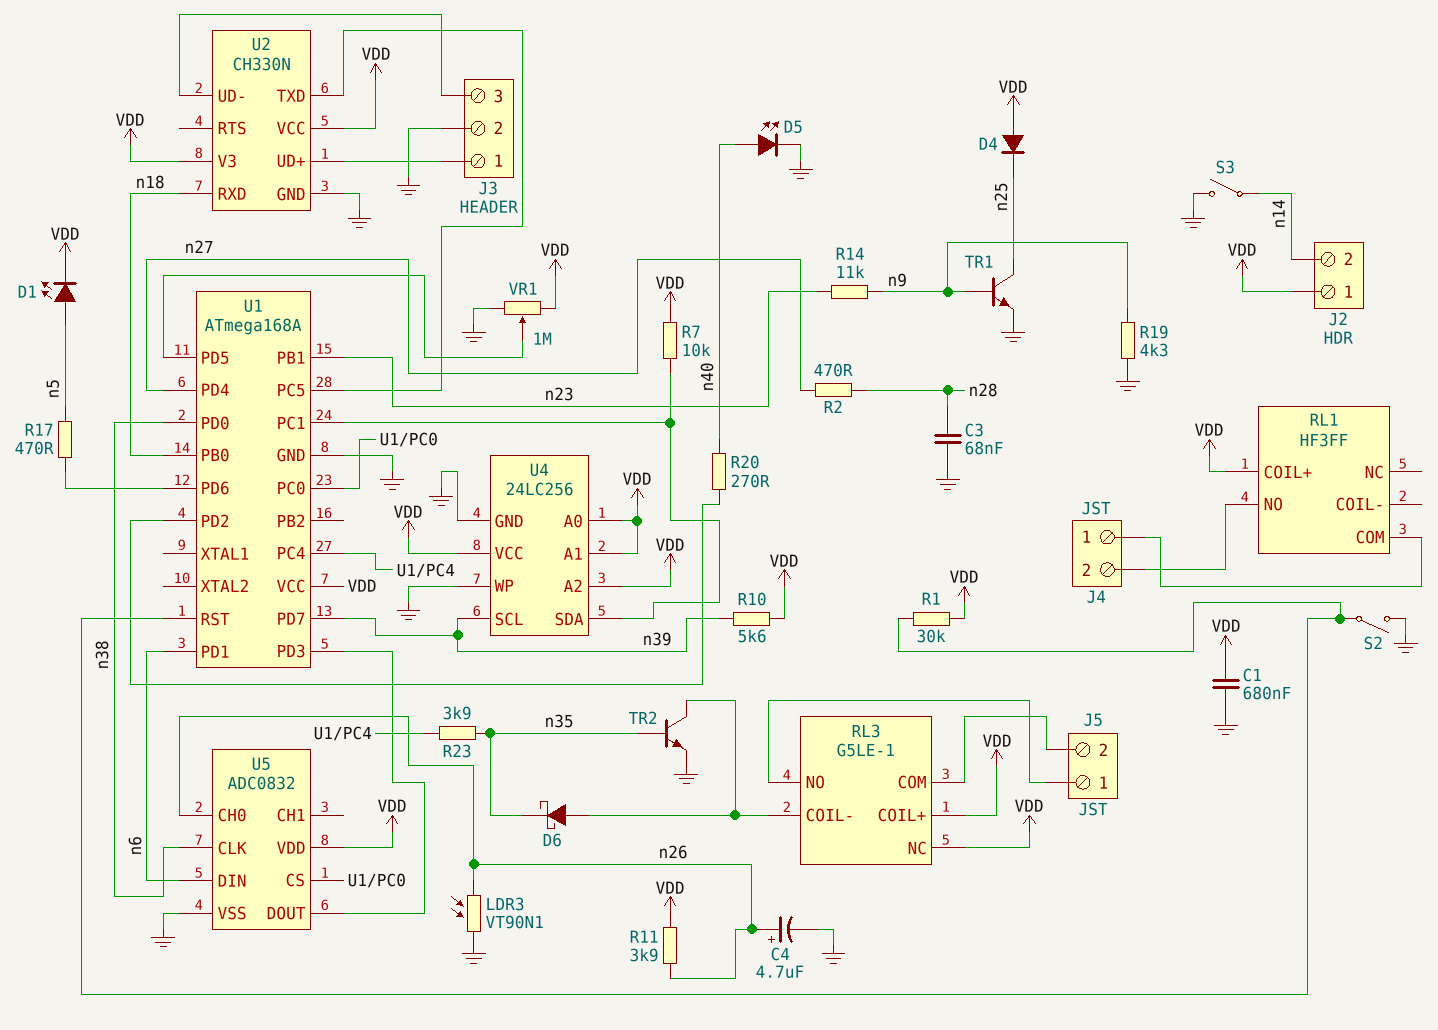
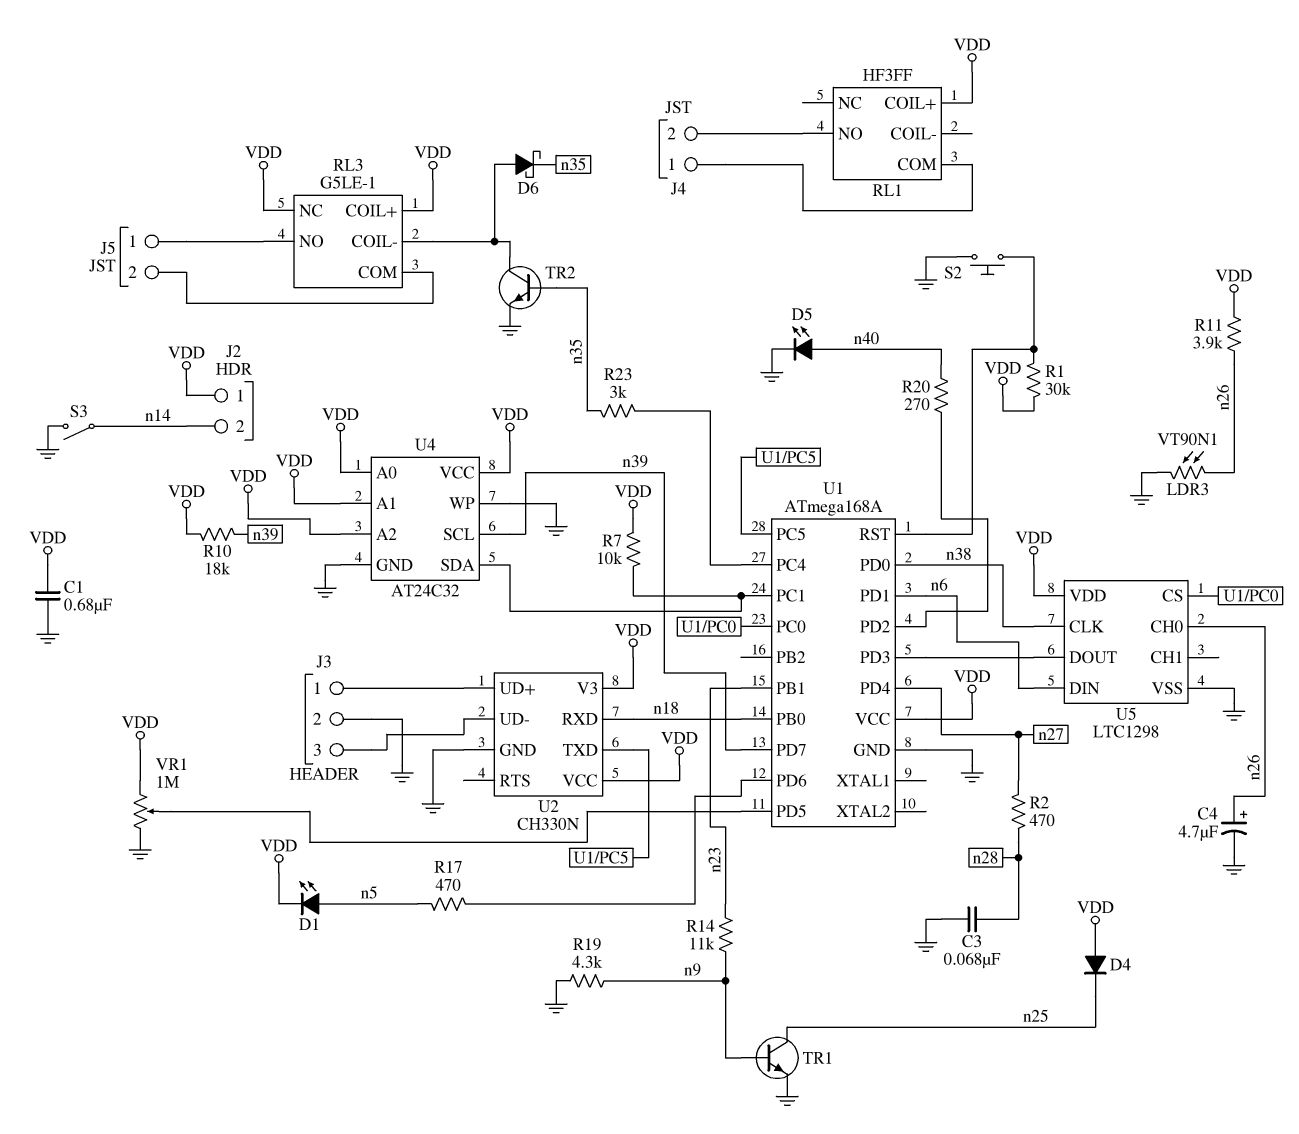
R10: 5.6k (VDD, n39) -> 18k (VDD, n39)
R23: 3.9k (U1/PC4, n35) -> 3k (U1/PC4, n35)
S2: switch (GND, U1/RST) -> button (GND, U1/RST)
U4: 24LC256 -> AT24C32
U5: ADC0832 -> LTC1298

